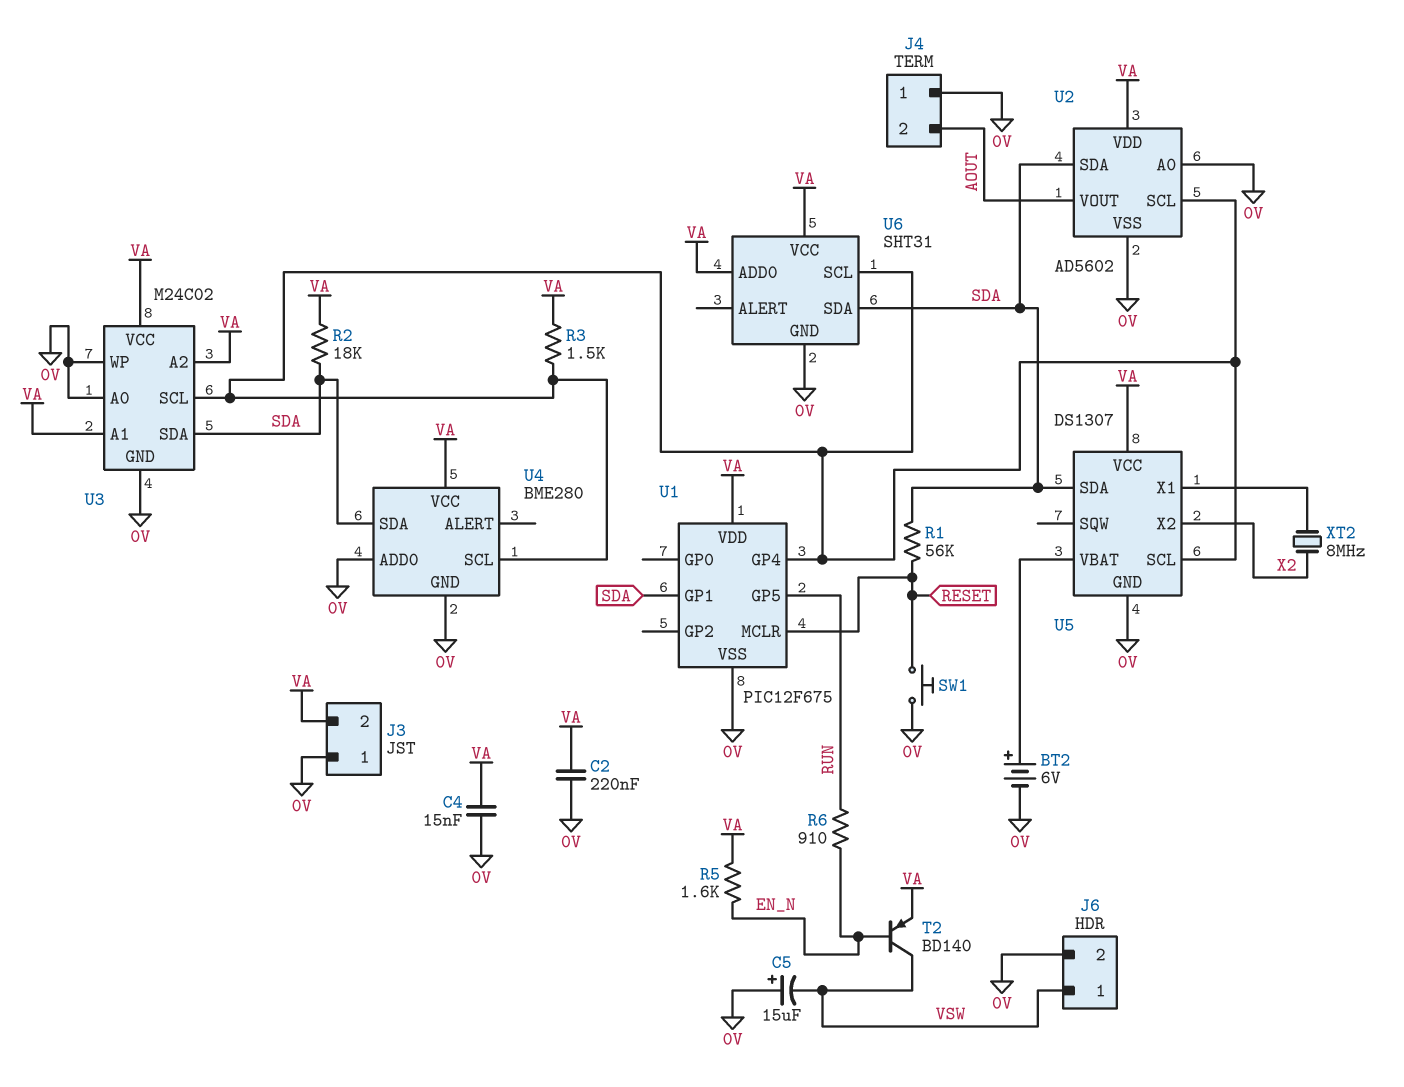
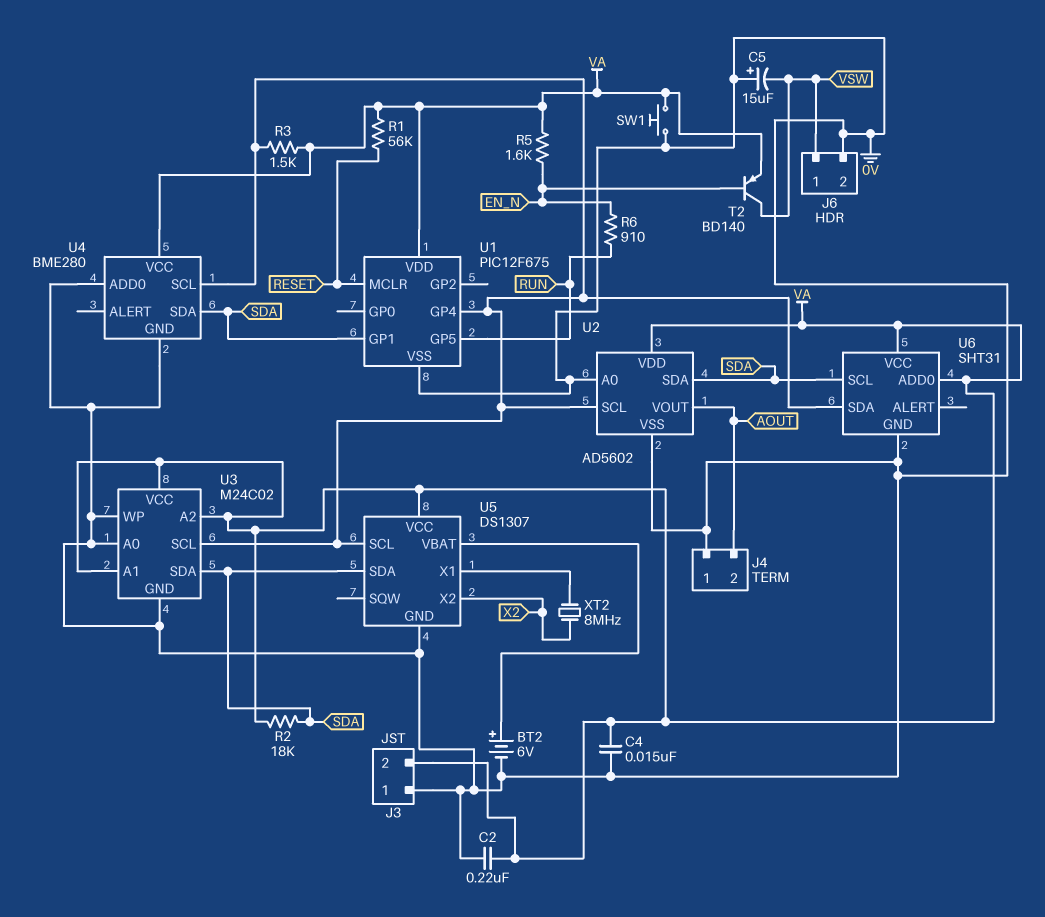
R1: 56k (RESET, SDA) -> 56k (RESET, VA)
SW1: button (0V, RESET) -> button (0V, VA)
U6 pin SCL: U1/GP4 -> SDA
U6 pin SDA: SDA -> U1/GP4

